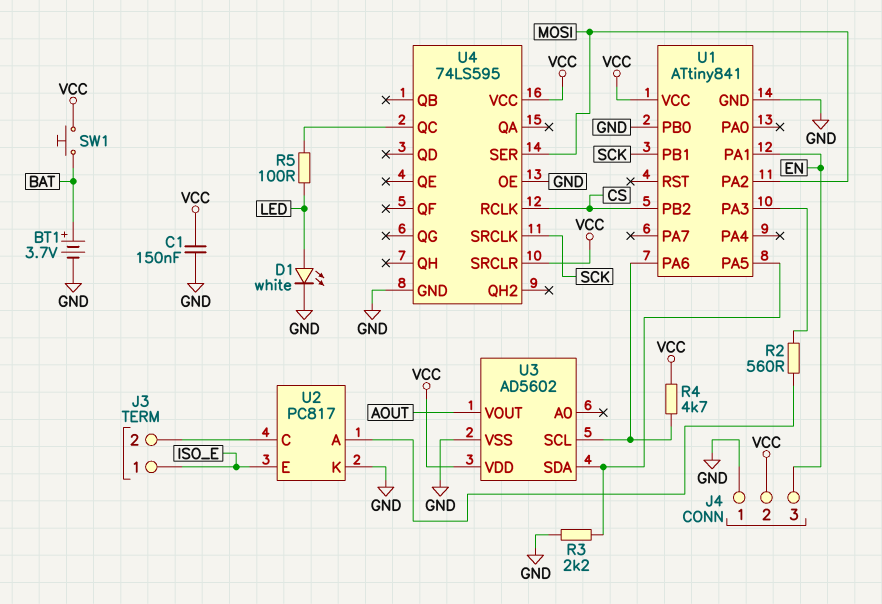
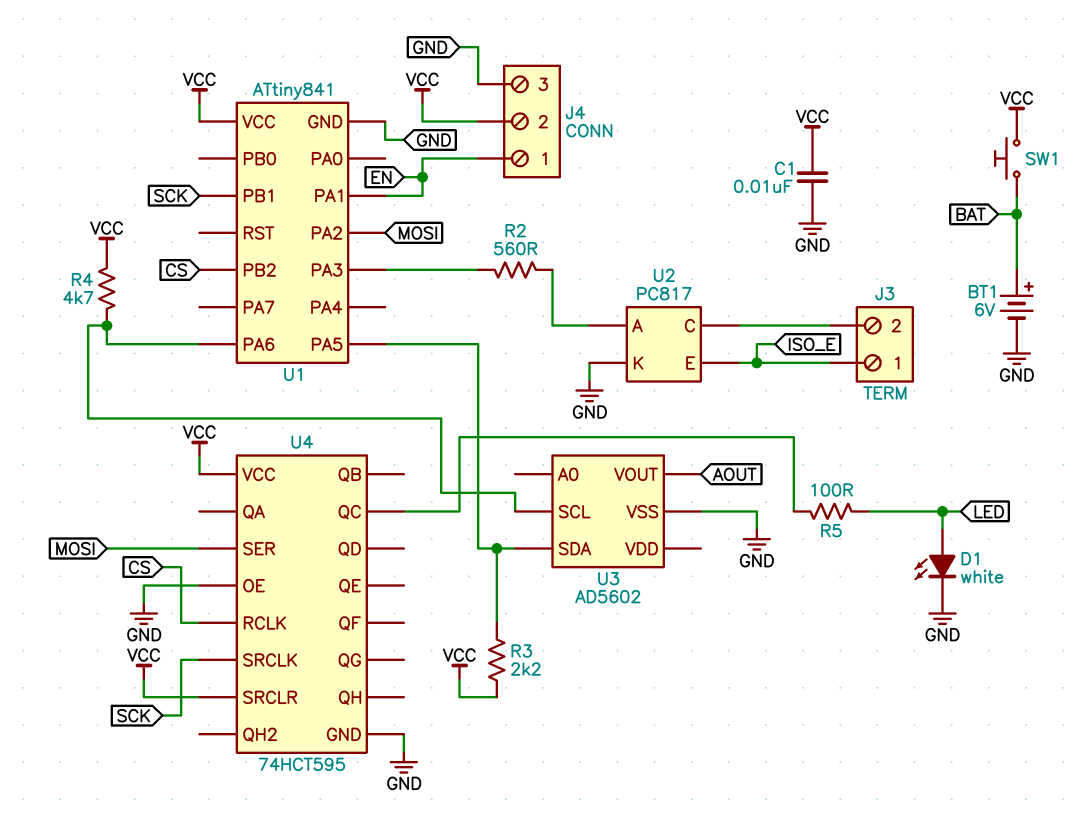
BT1: 3.7V (plus BAT, minus GND) -> 6V (plus BAT, minus GND)
C1: 150nF (GND, VCC) -> 10nF (GND, VCC)
J4 pin 1: GND -> EN
J4 pin 3: EN -> GND
R3: 2.2k (GND, U1/PA5) -> 2.2k (U1/PA5, VCC)
U1 pin PB0: GND -> none
U3 pin VDD: VCC -> none
U4: 74LS595 -> 74HCT595

